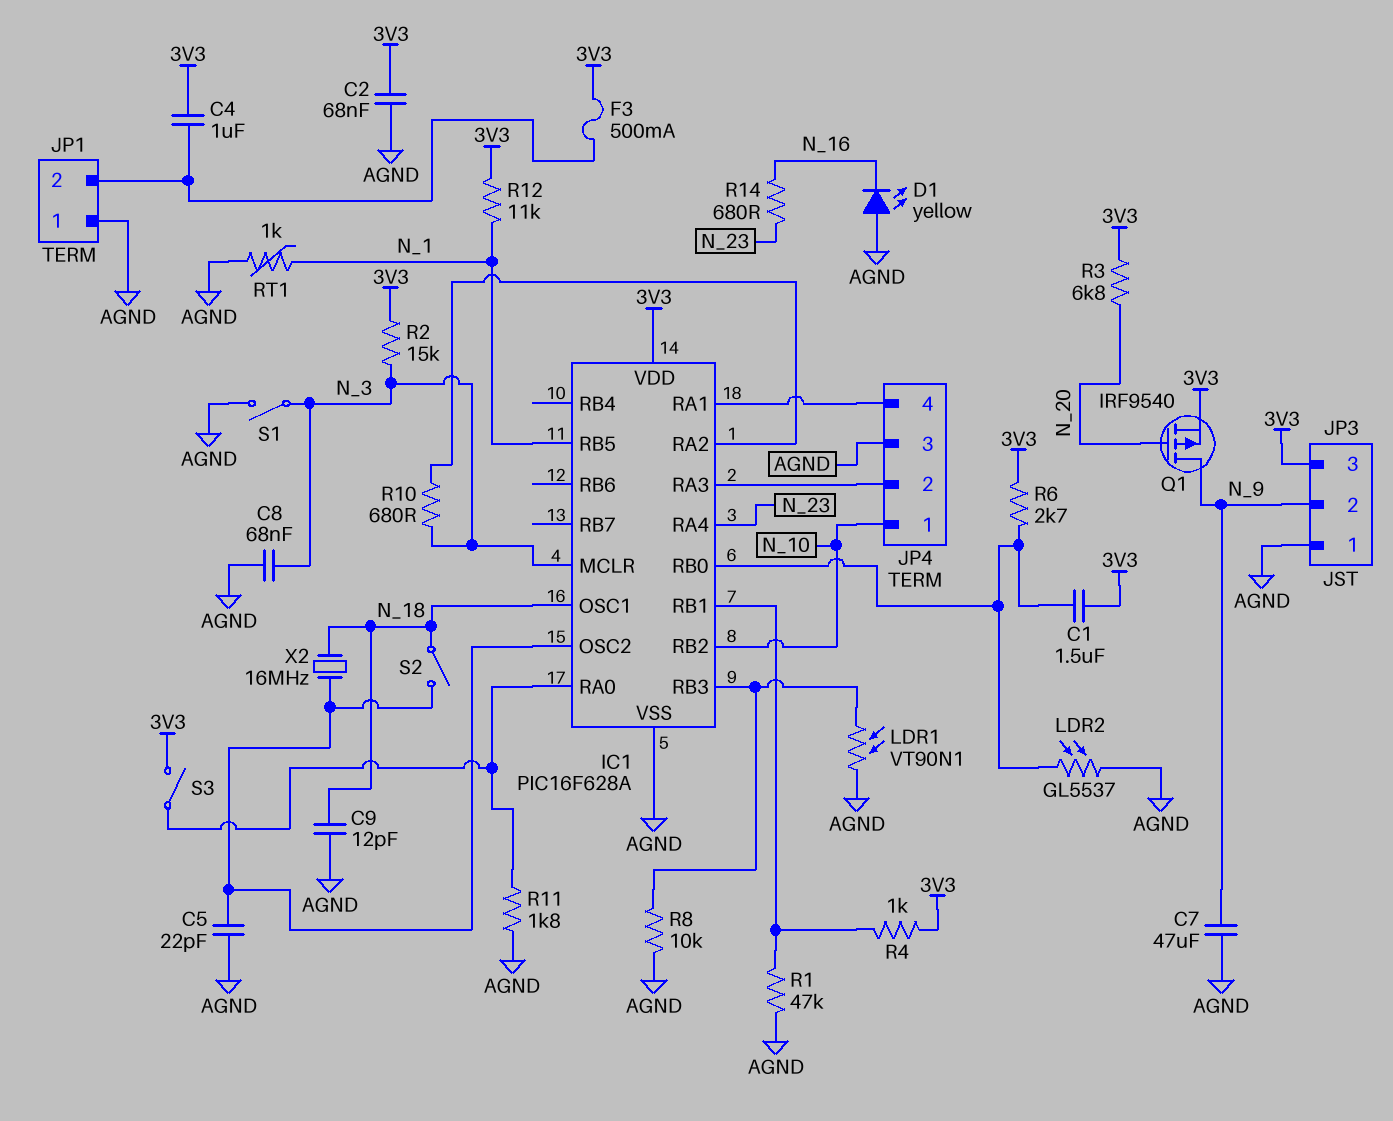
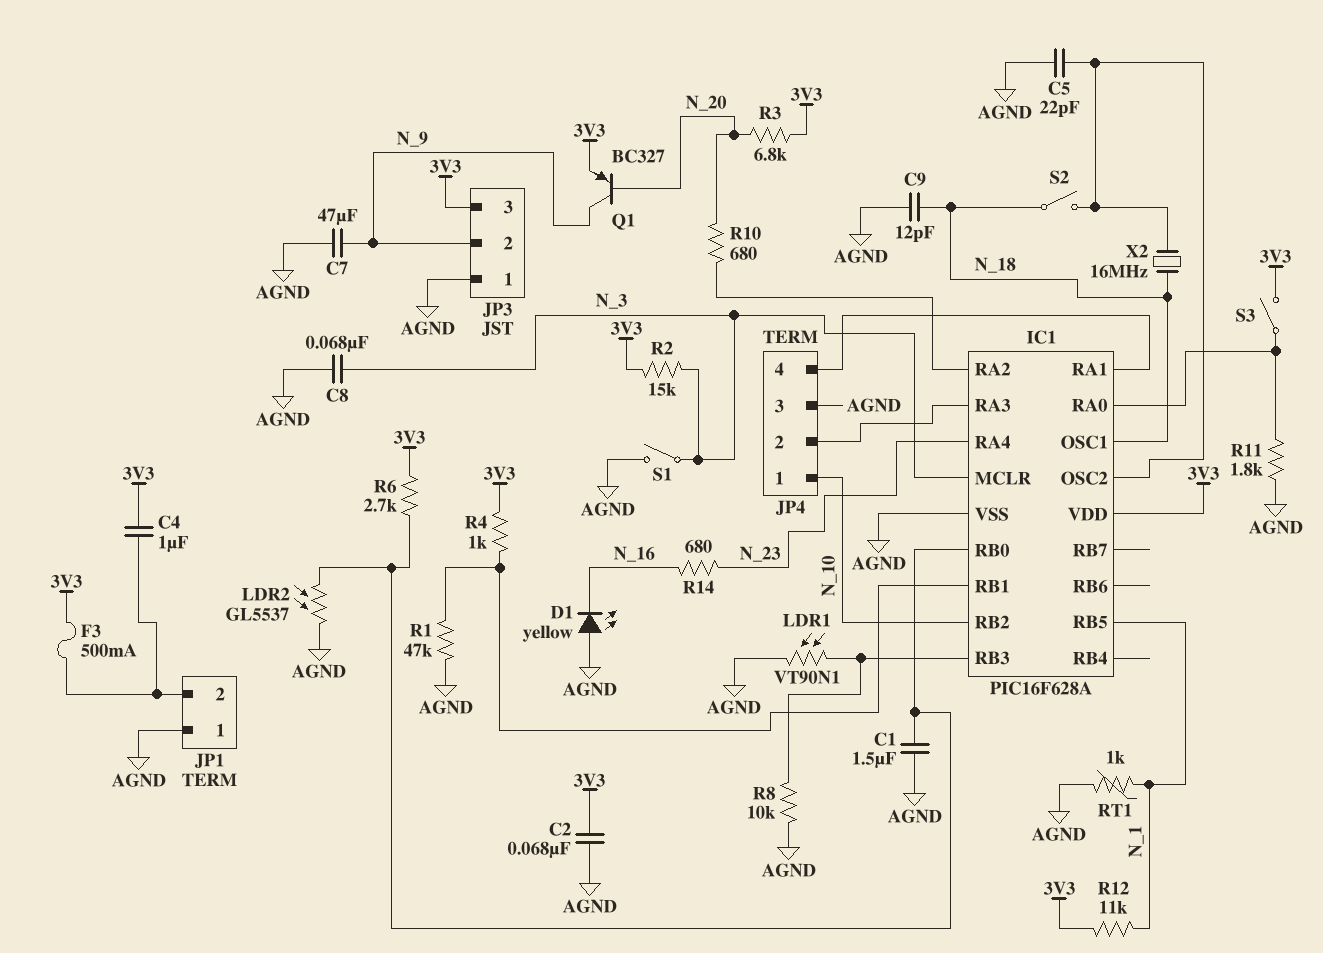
C1: 1.5uF (3V3, IC1/RB0) -> 1.5uF (AGND, IC1/RB0)
Q1: PMOS IRF9540 (G N_20, D N_9, S 3V3) -> PNP BC327 (B N_20, C N_9, E 3V3)
R10: 680 (IC1/RA2, N_3) -> 680 (IC1/RA2, N_20)

